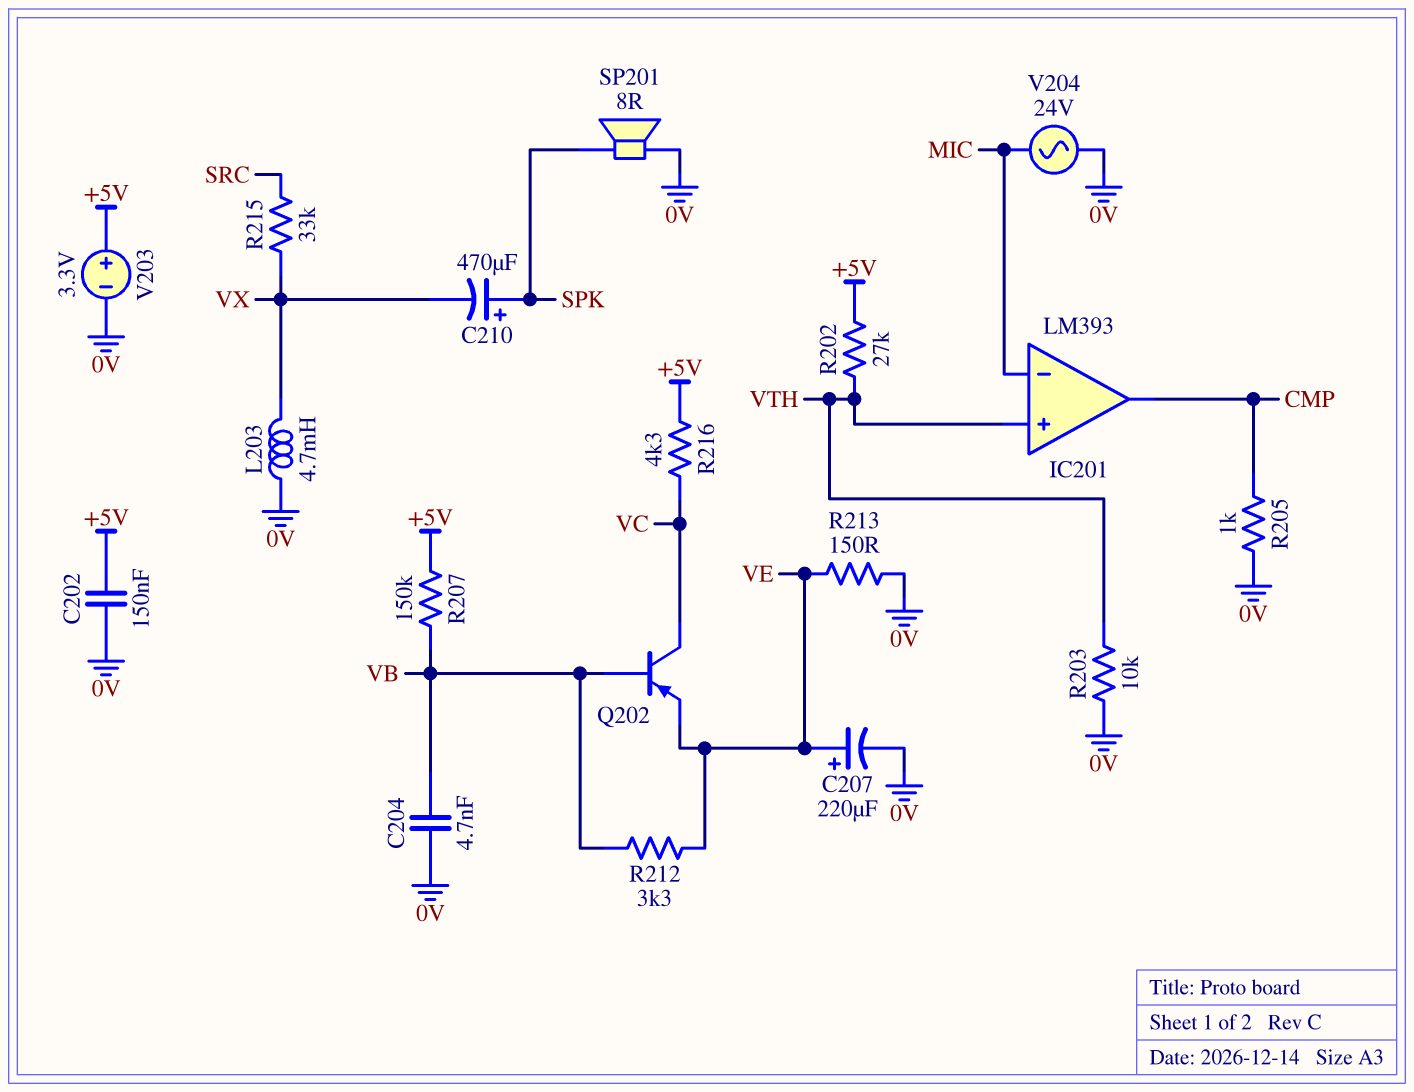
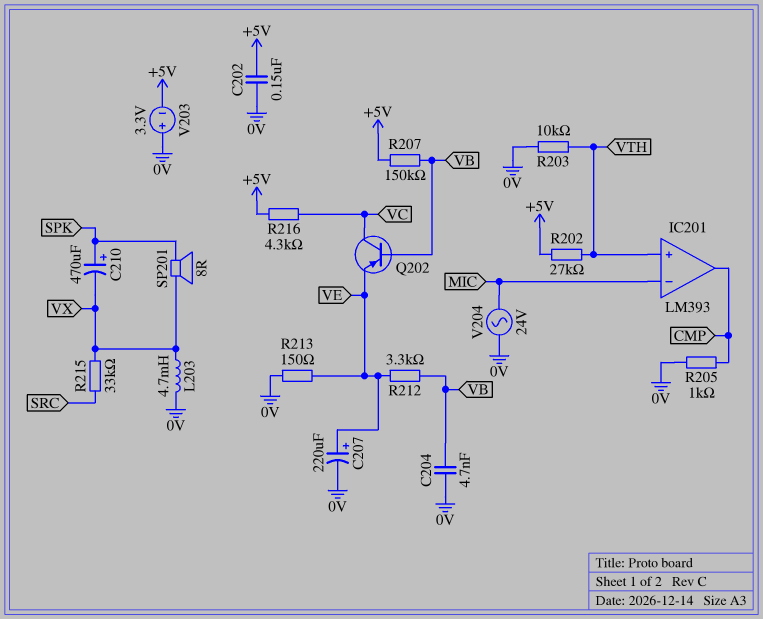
SP201: speaker 8R (0V, SPK) -> speaker 8R (SPK, VX)
V203: 3.3V (plus +5V, minus 0V) -> 3.3V (plus 0V, minus +5V)

